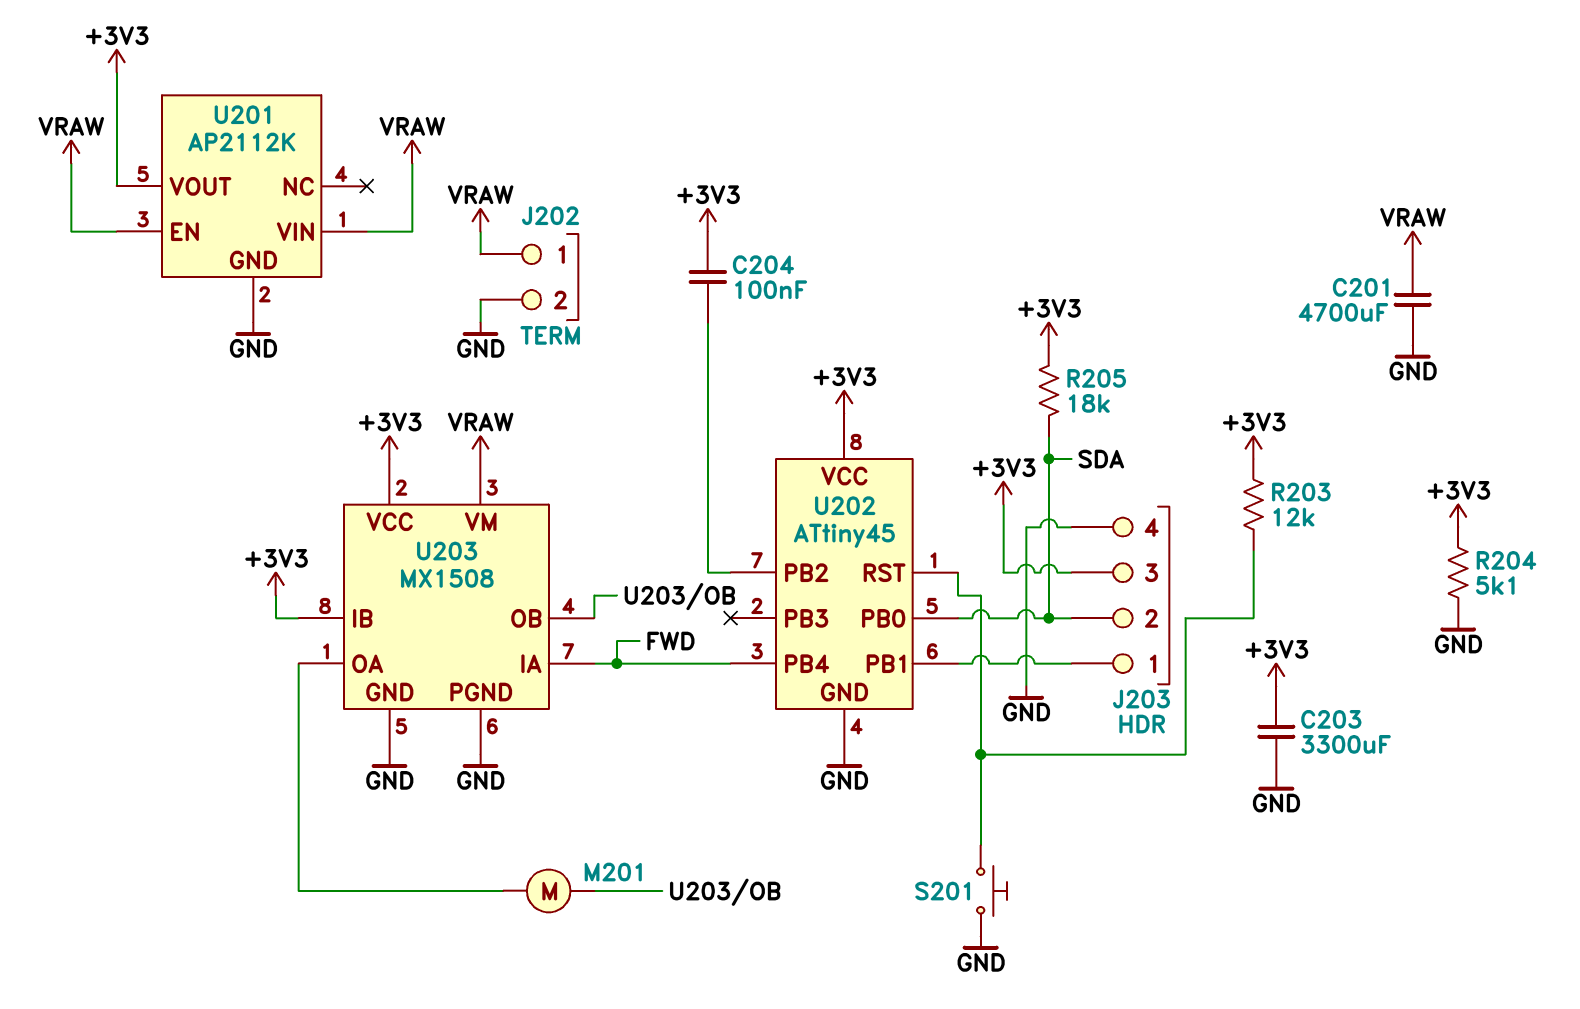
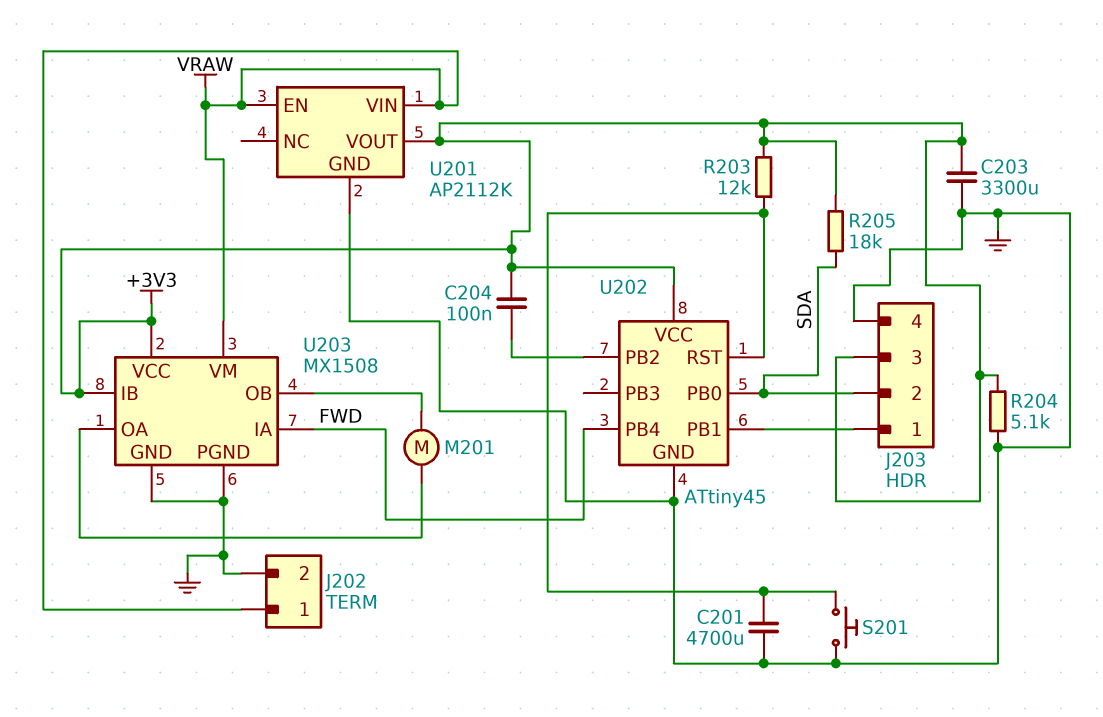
C201: 4700uF (GND, VRAW) -> 4700uF (GND, U202/RST)

